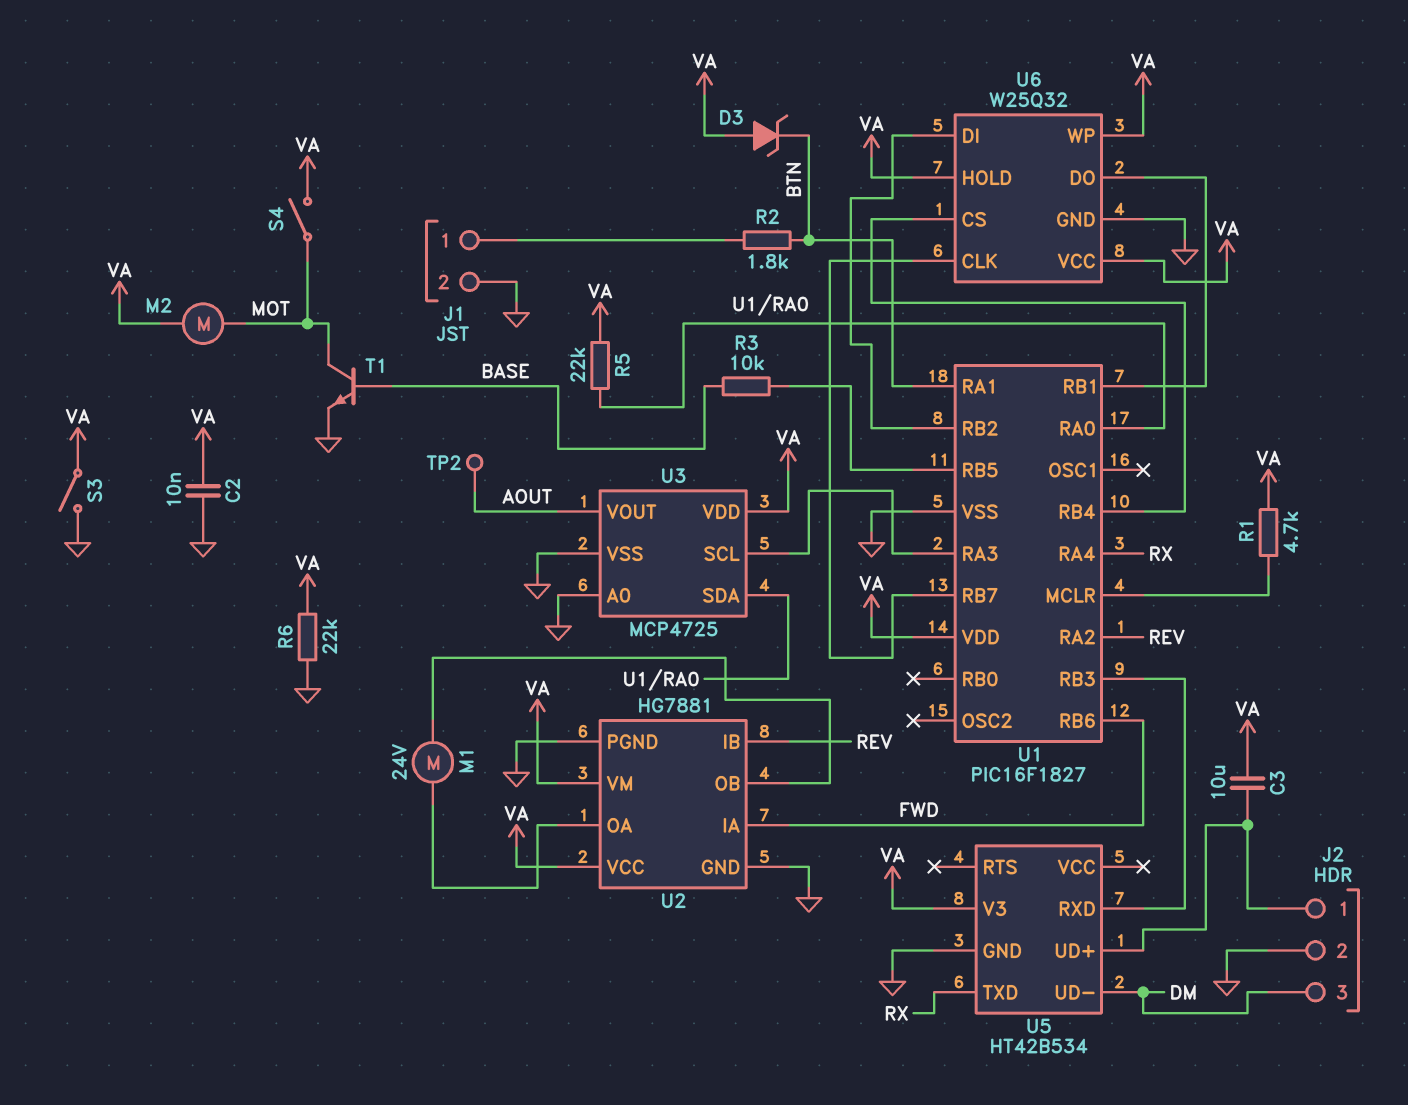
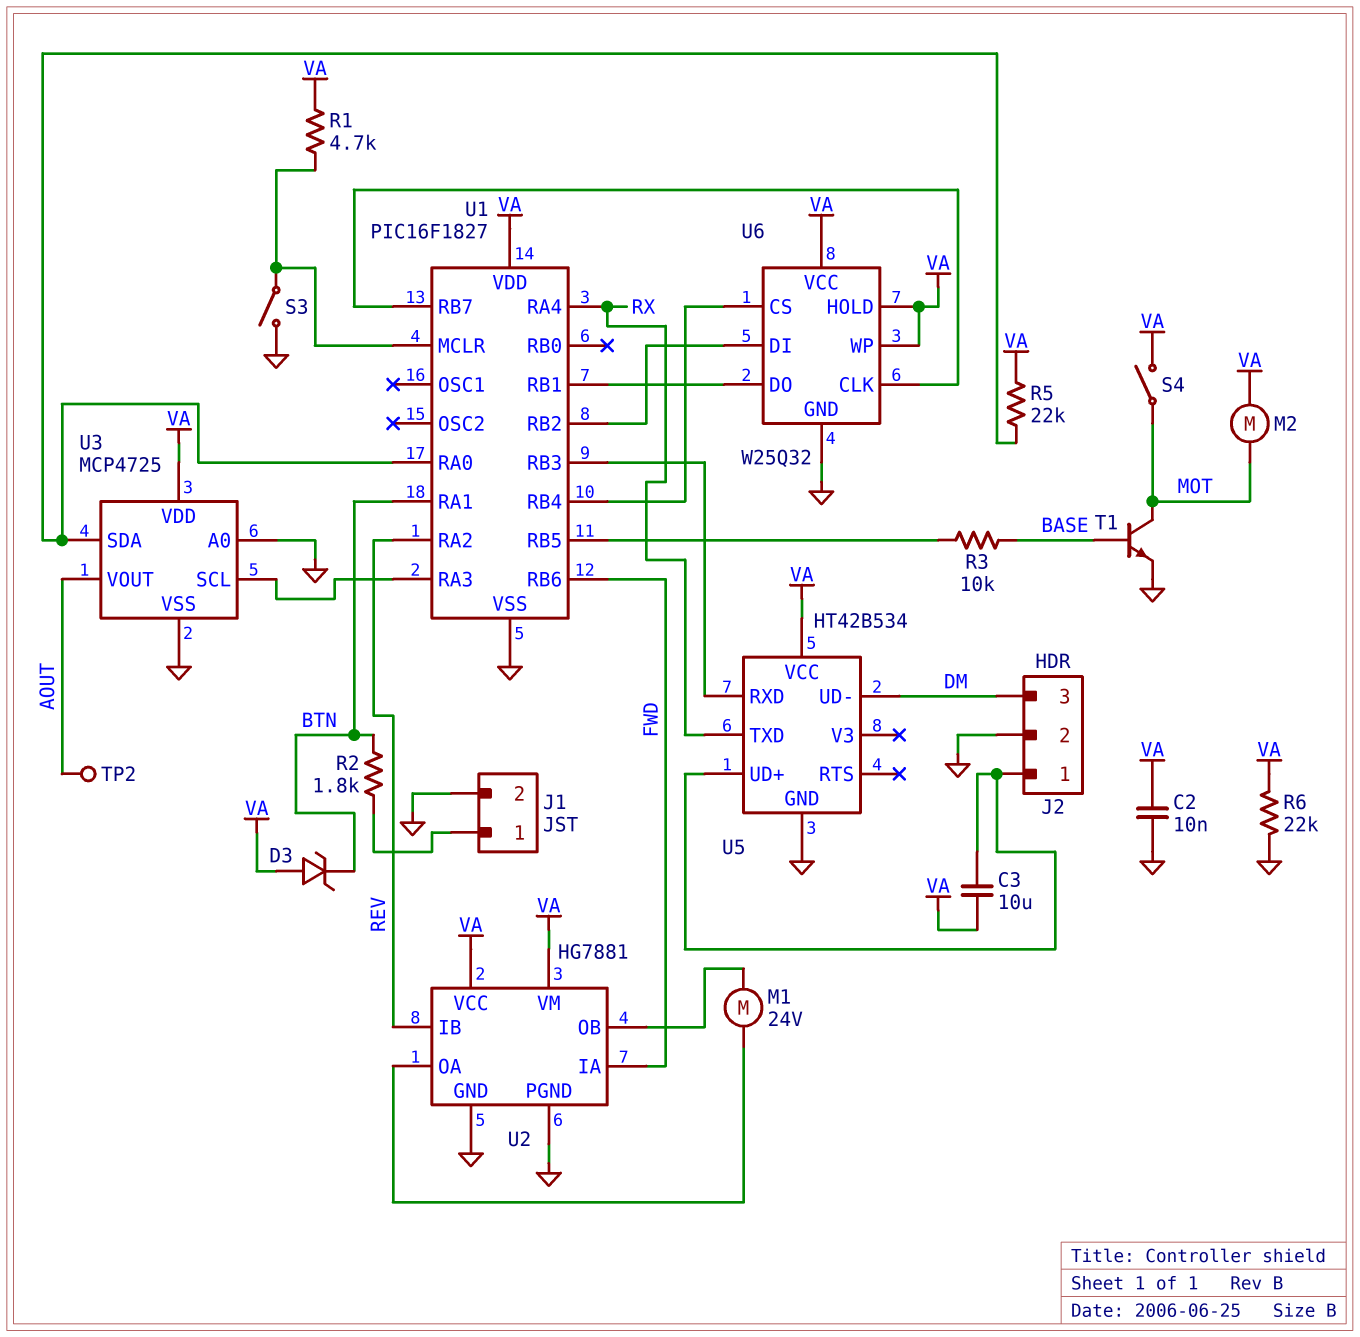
S3: switch (GND, VA) -> switch (GND, U1/MCLR)
U5 pin V3: VA -> none
U5 pin VCC: none -> VA

